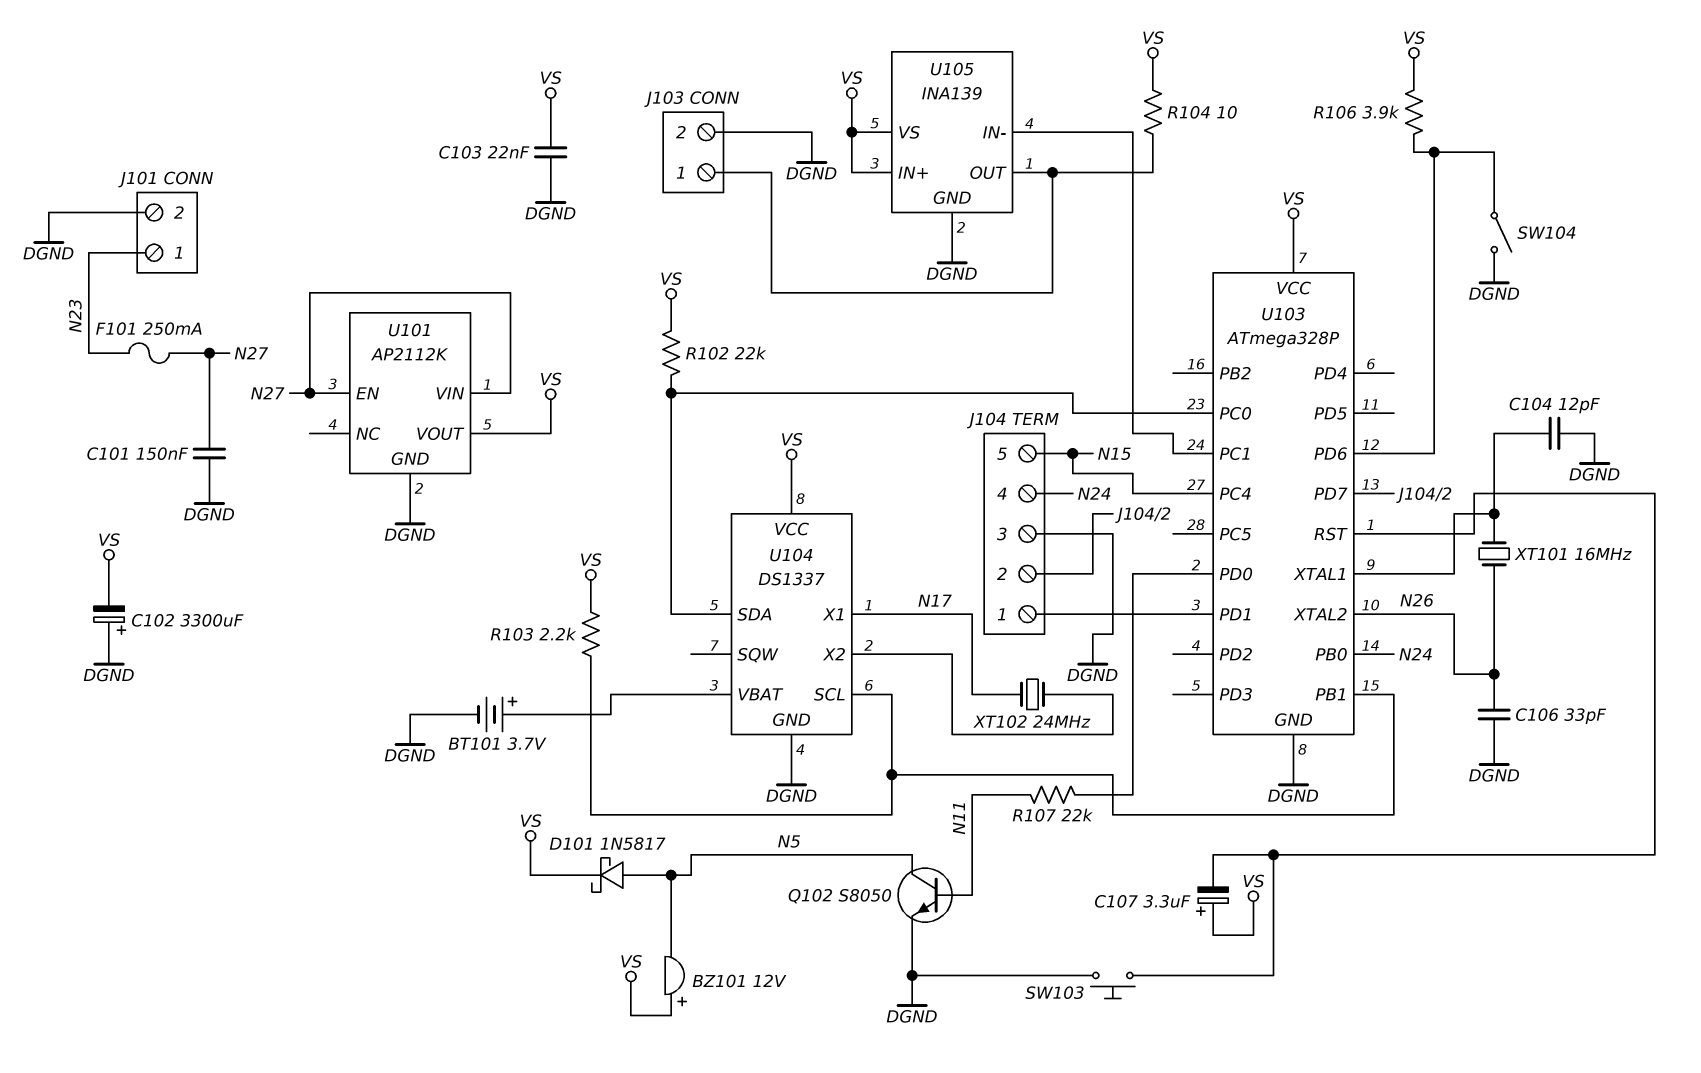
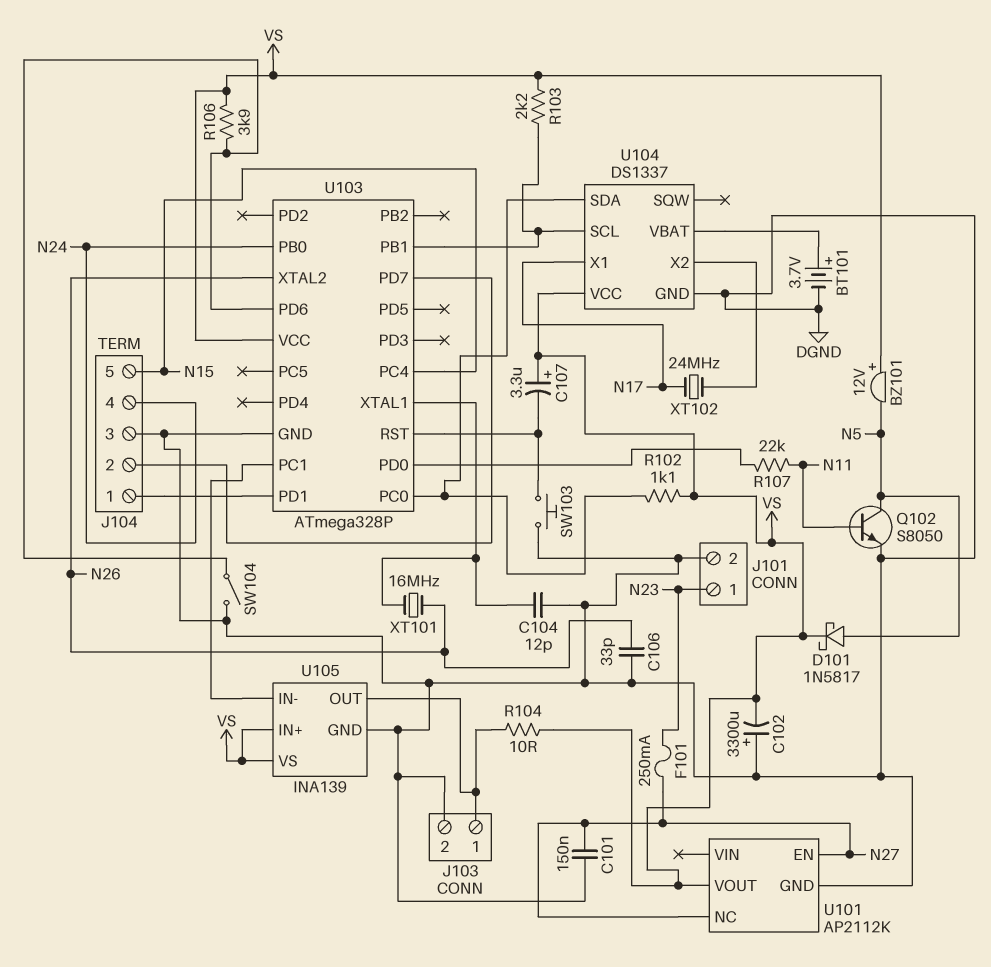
C103: 22nF (DGND, VS) -> none
R102: 22k (U103/PC0, VS) -> 1.1k (U103/PC0, VS)
U101 pin NC: none -> N27
U101 pin VIN: N27 -> none

